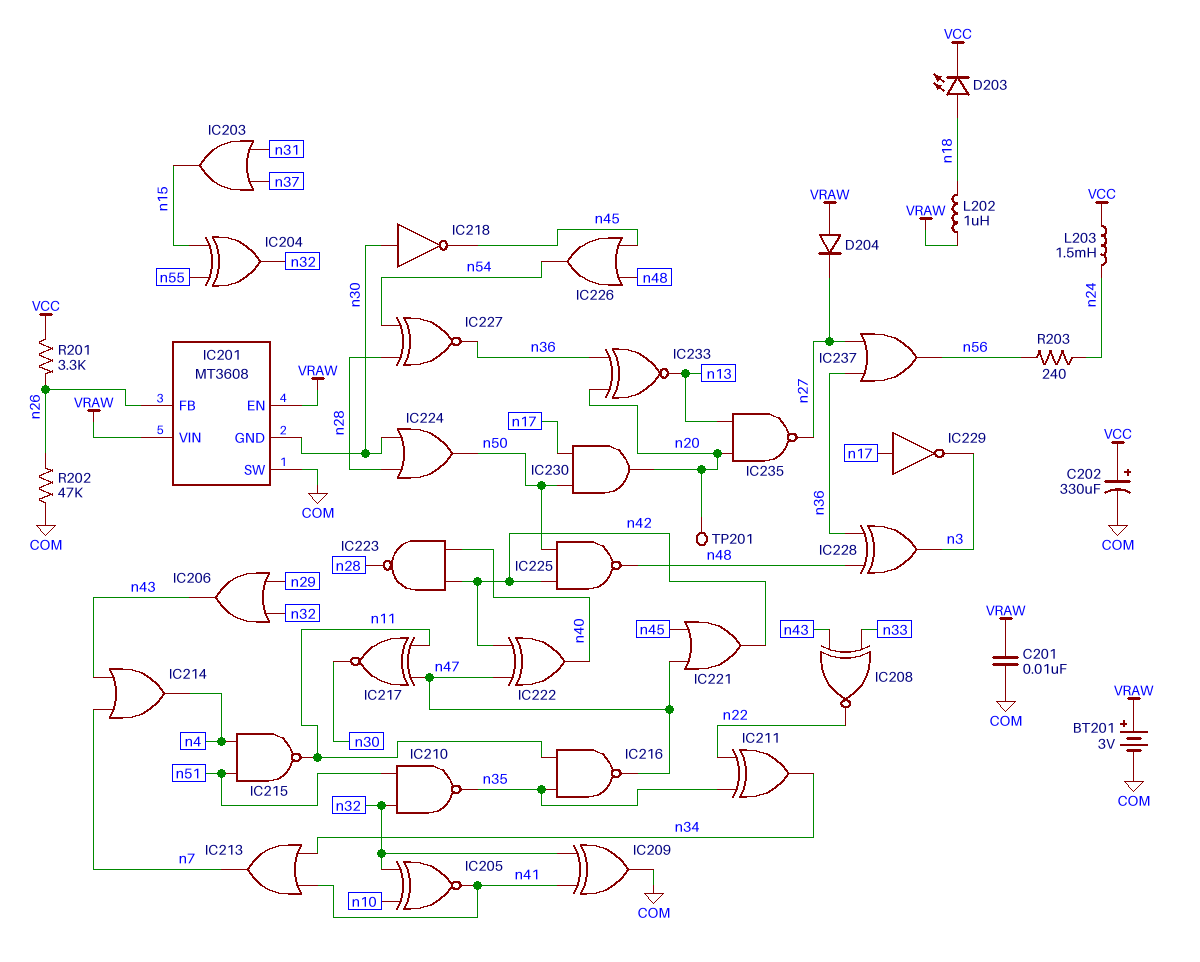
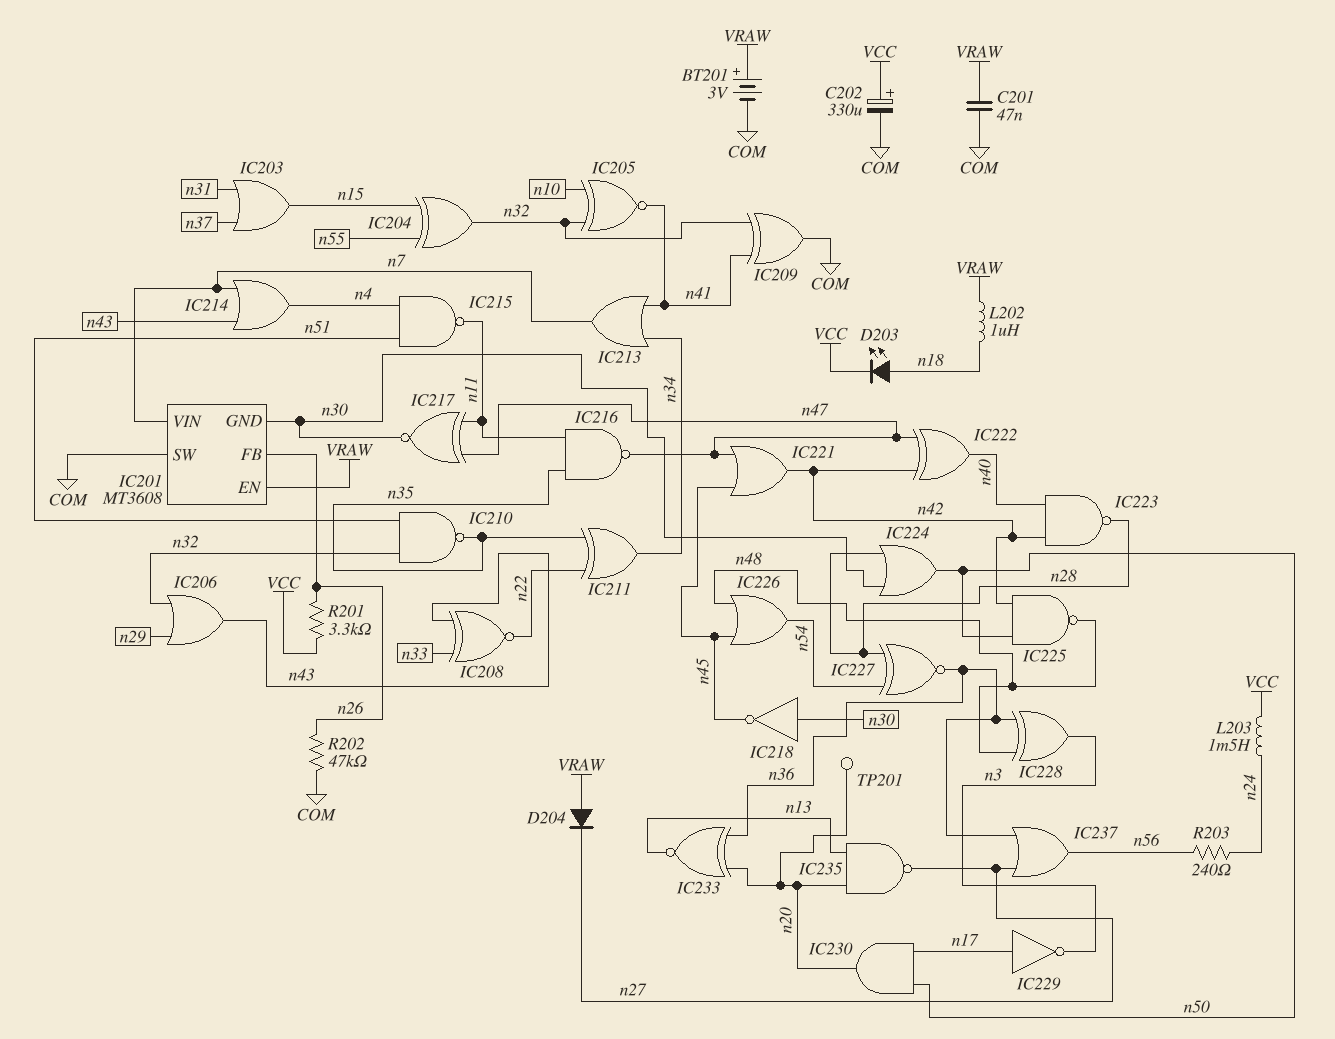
C201: 10nF (COM, VRAW) -> 47nF (COM, VRAW)
IC201 pin VIN: VRAW -> n7

